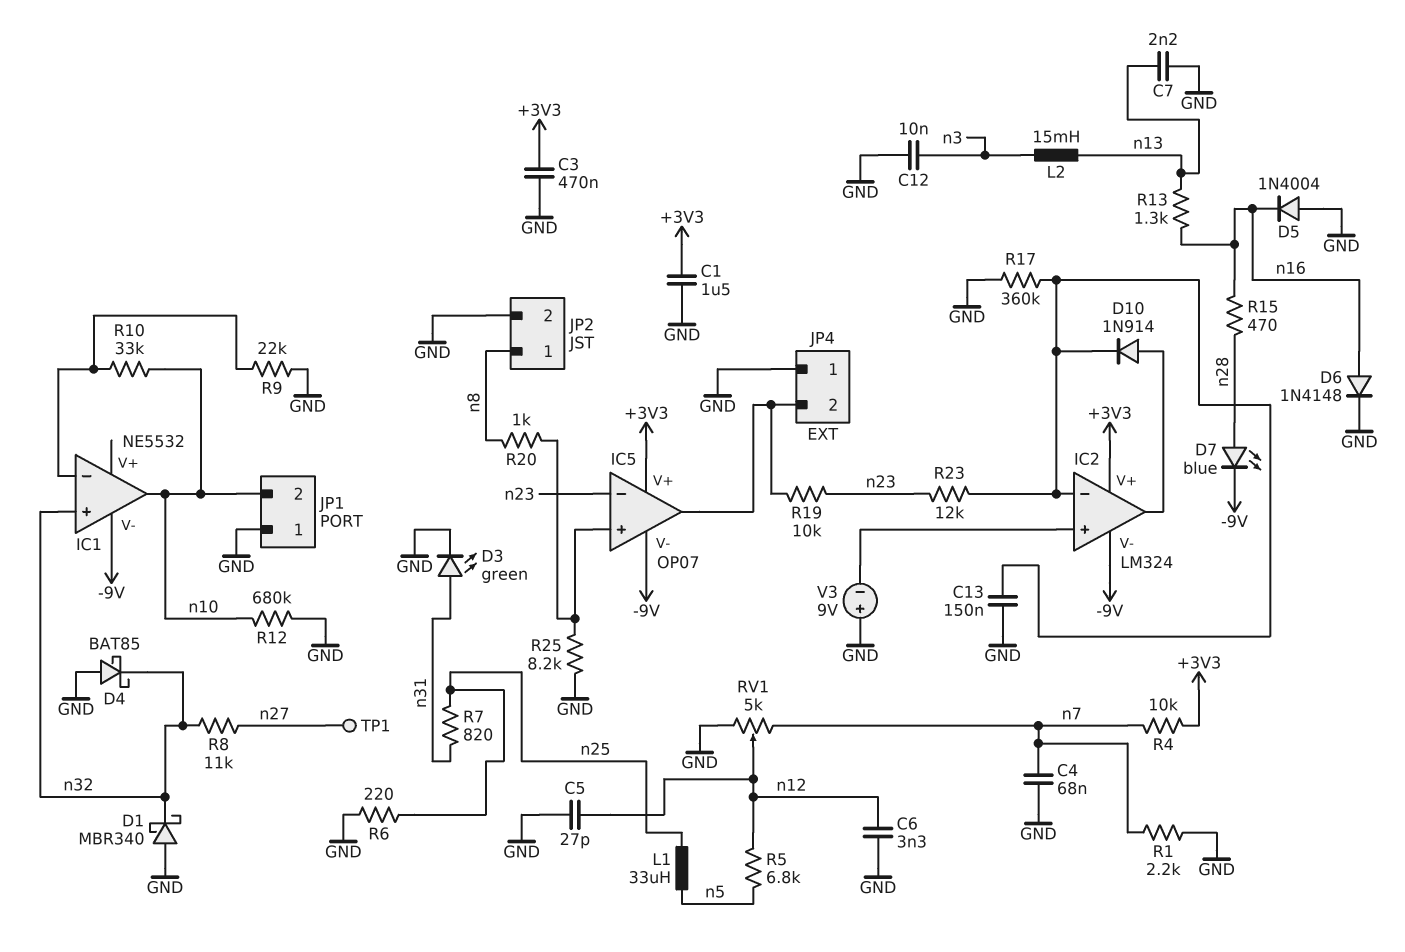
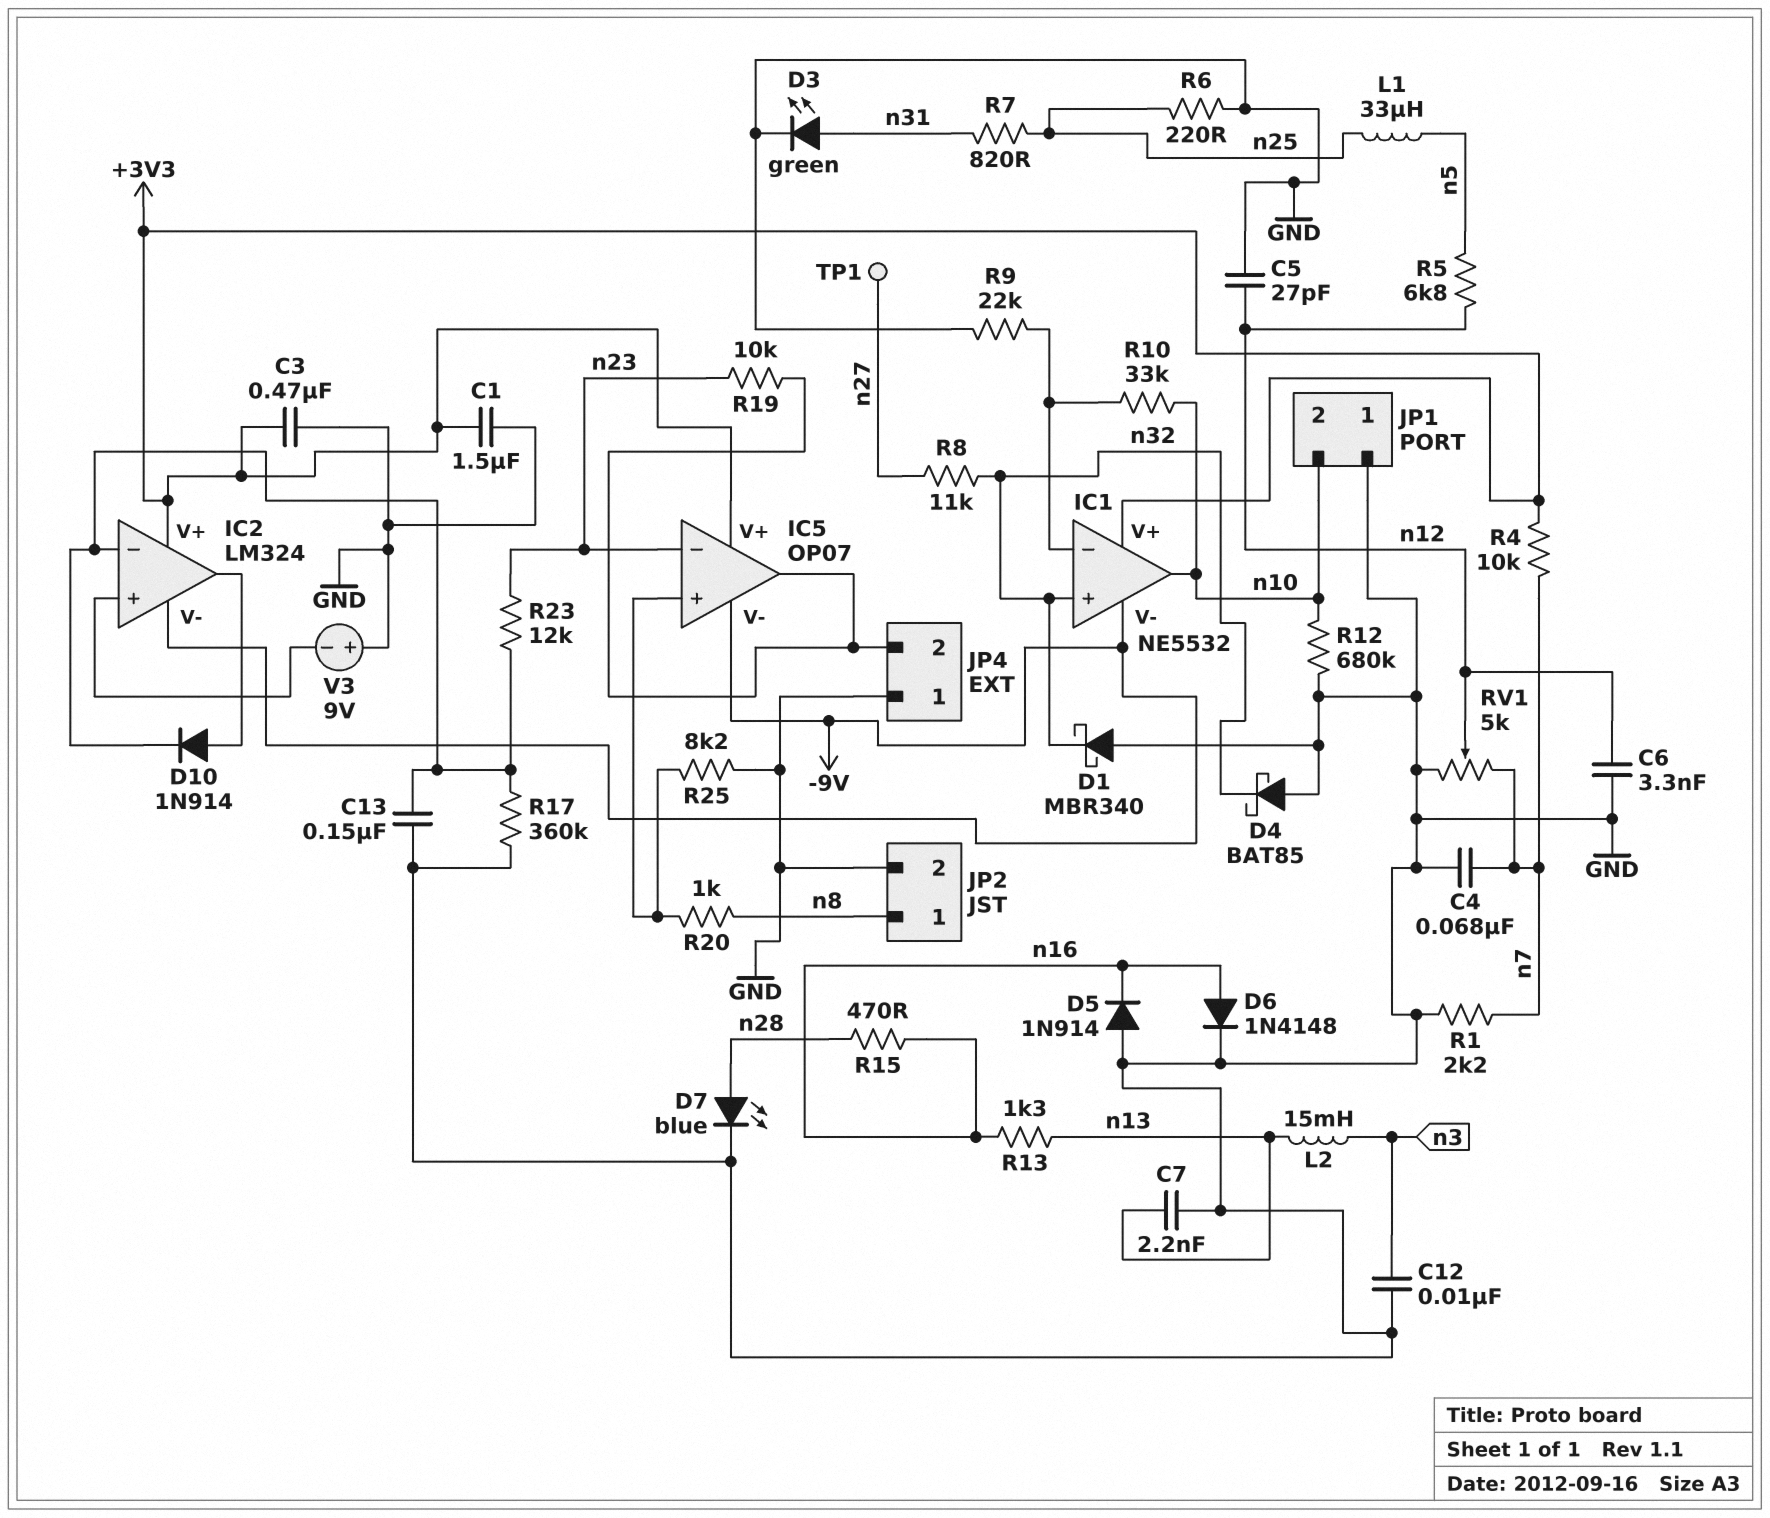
D5: diode 1N4004 (A GND, K n16) -> diode 1N914 (A GND, K n16)
D7: LED blue (A n28, K -9V) -> LED blue (A n28, K GND)
IC1 pin V+: none -> +3V3

